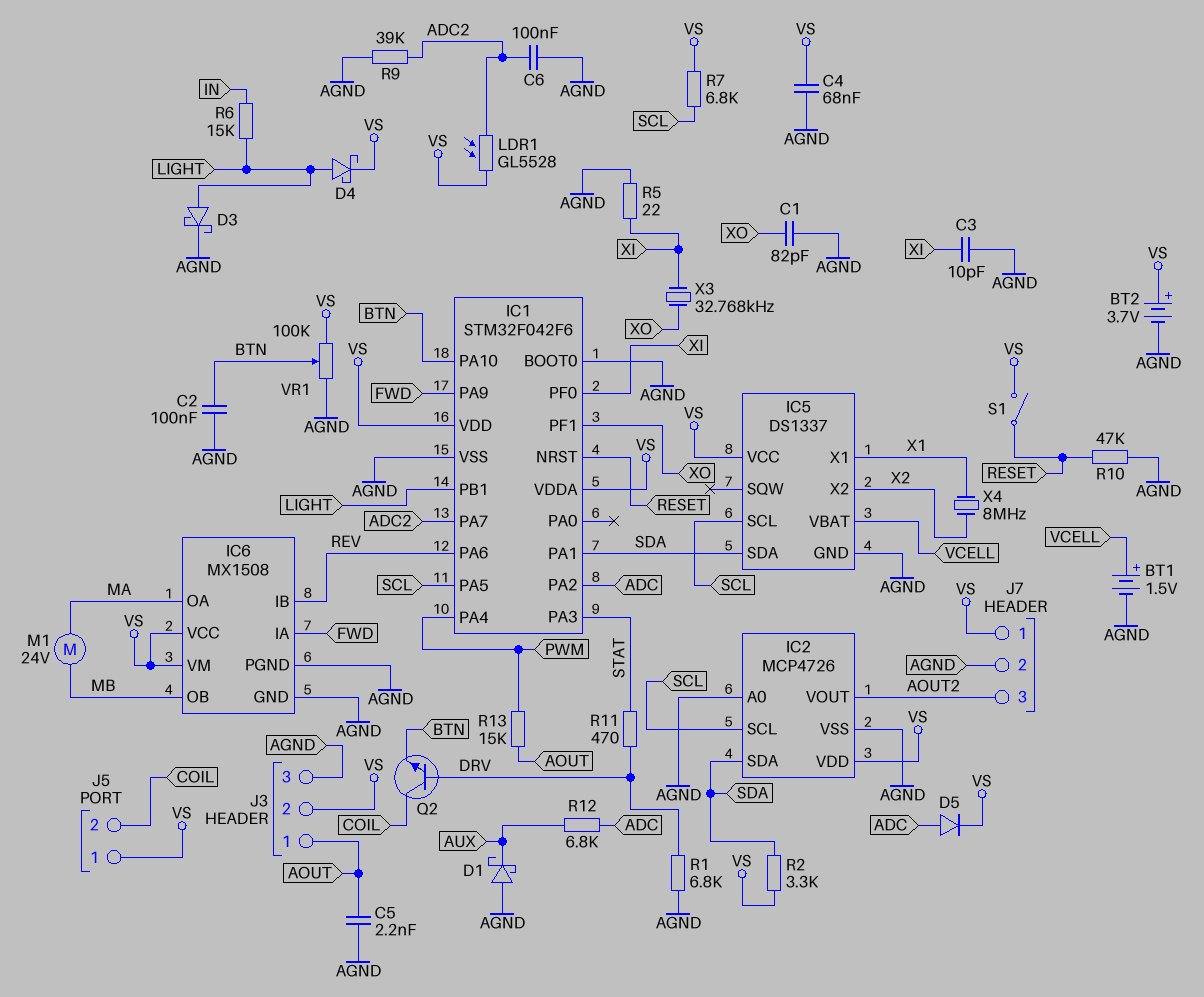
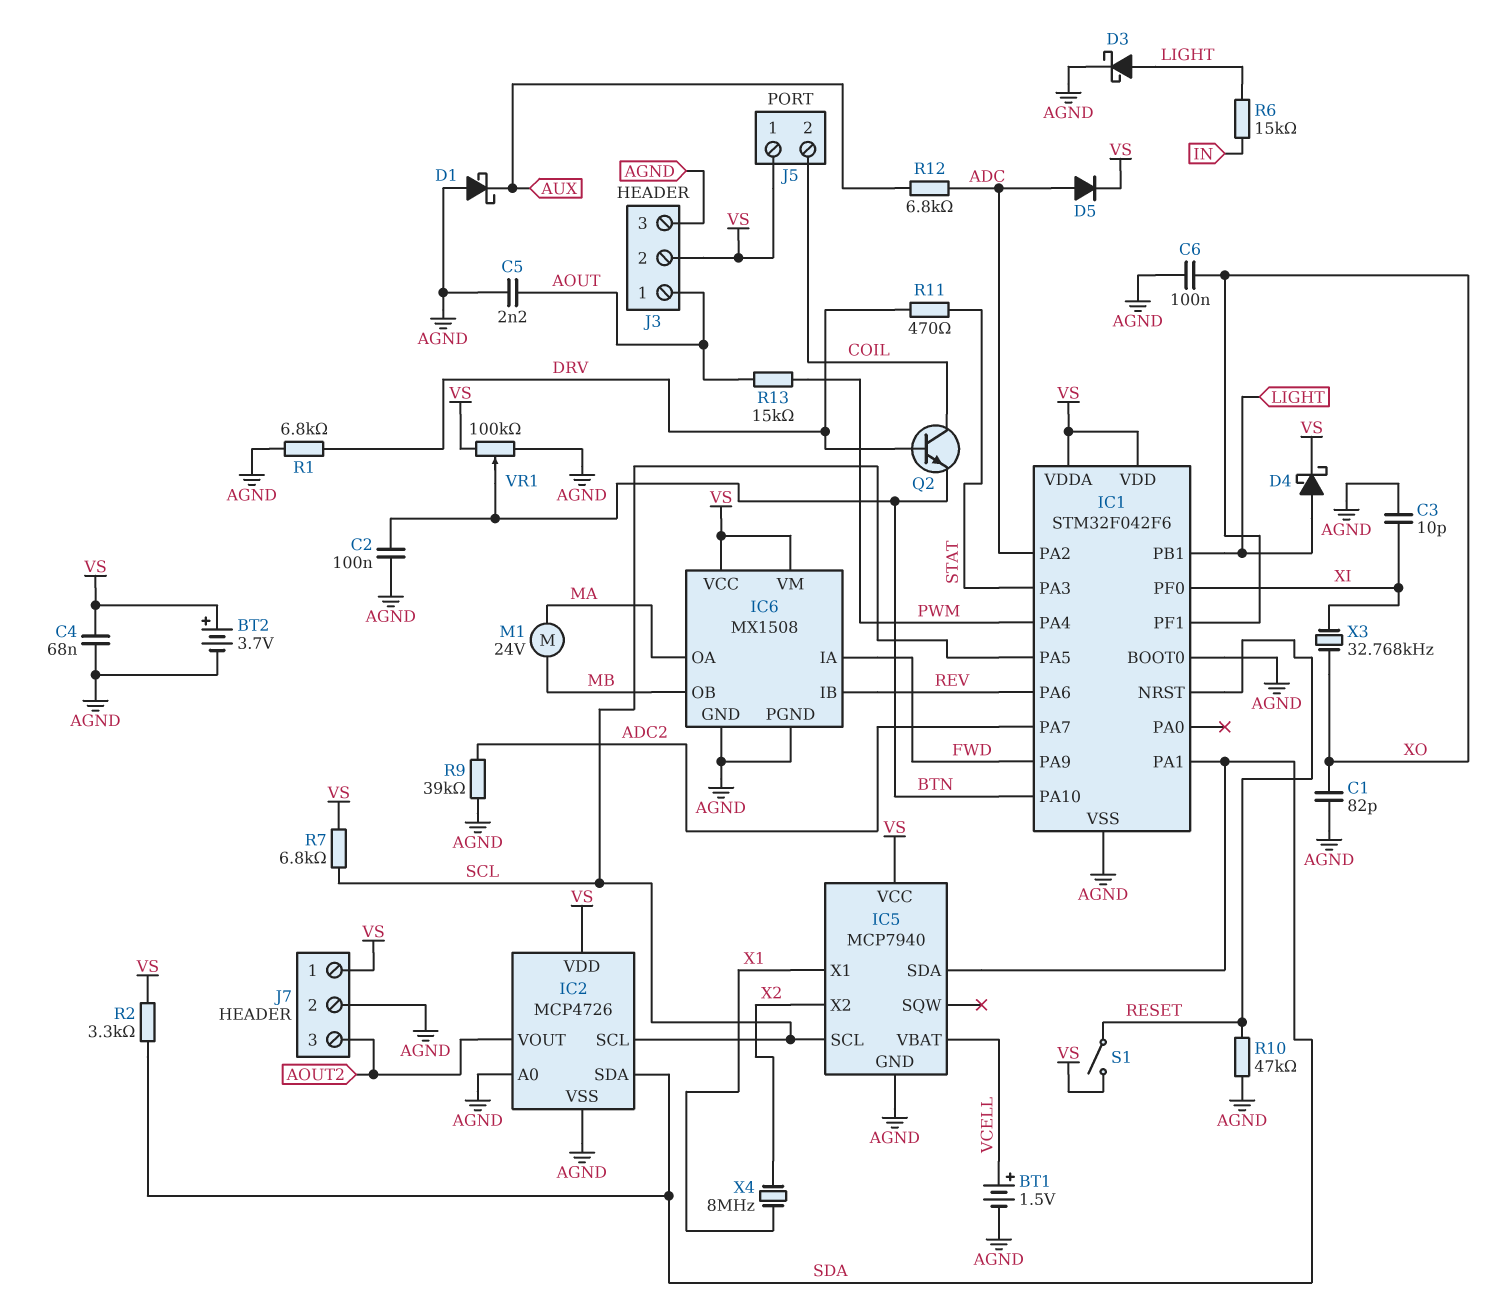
C6: 100nF (ADC2, AGND) -> 100nF (AGND, XO)
IC5: DS1337 -> MCP7940
LDR1: GL5528 (ADC2, VS) -> none
R5: 22 (AGND, XI) -> none

